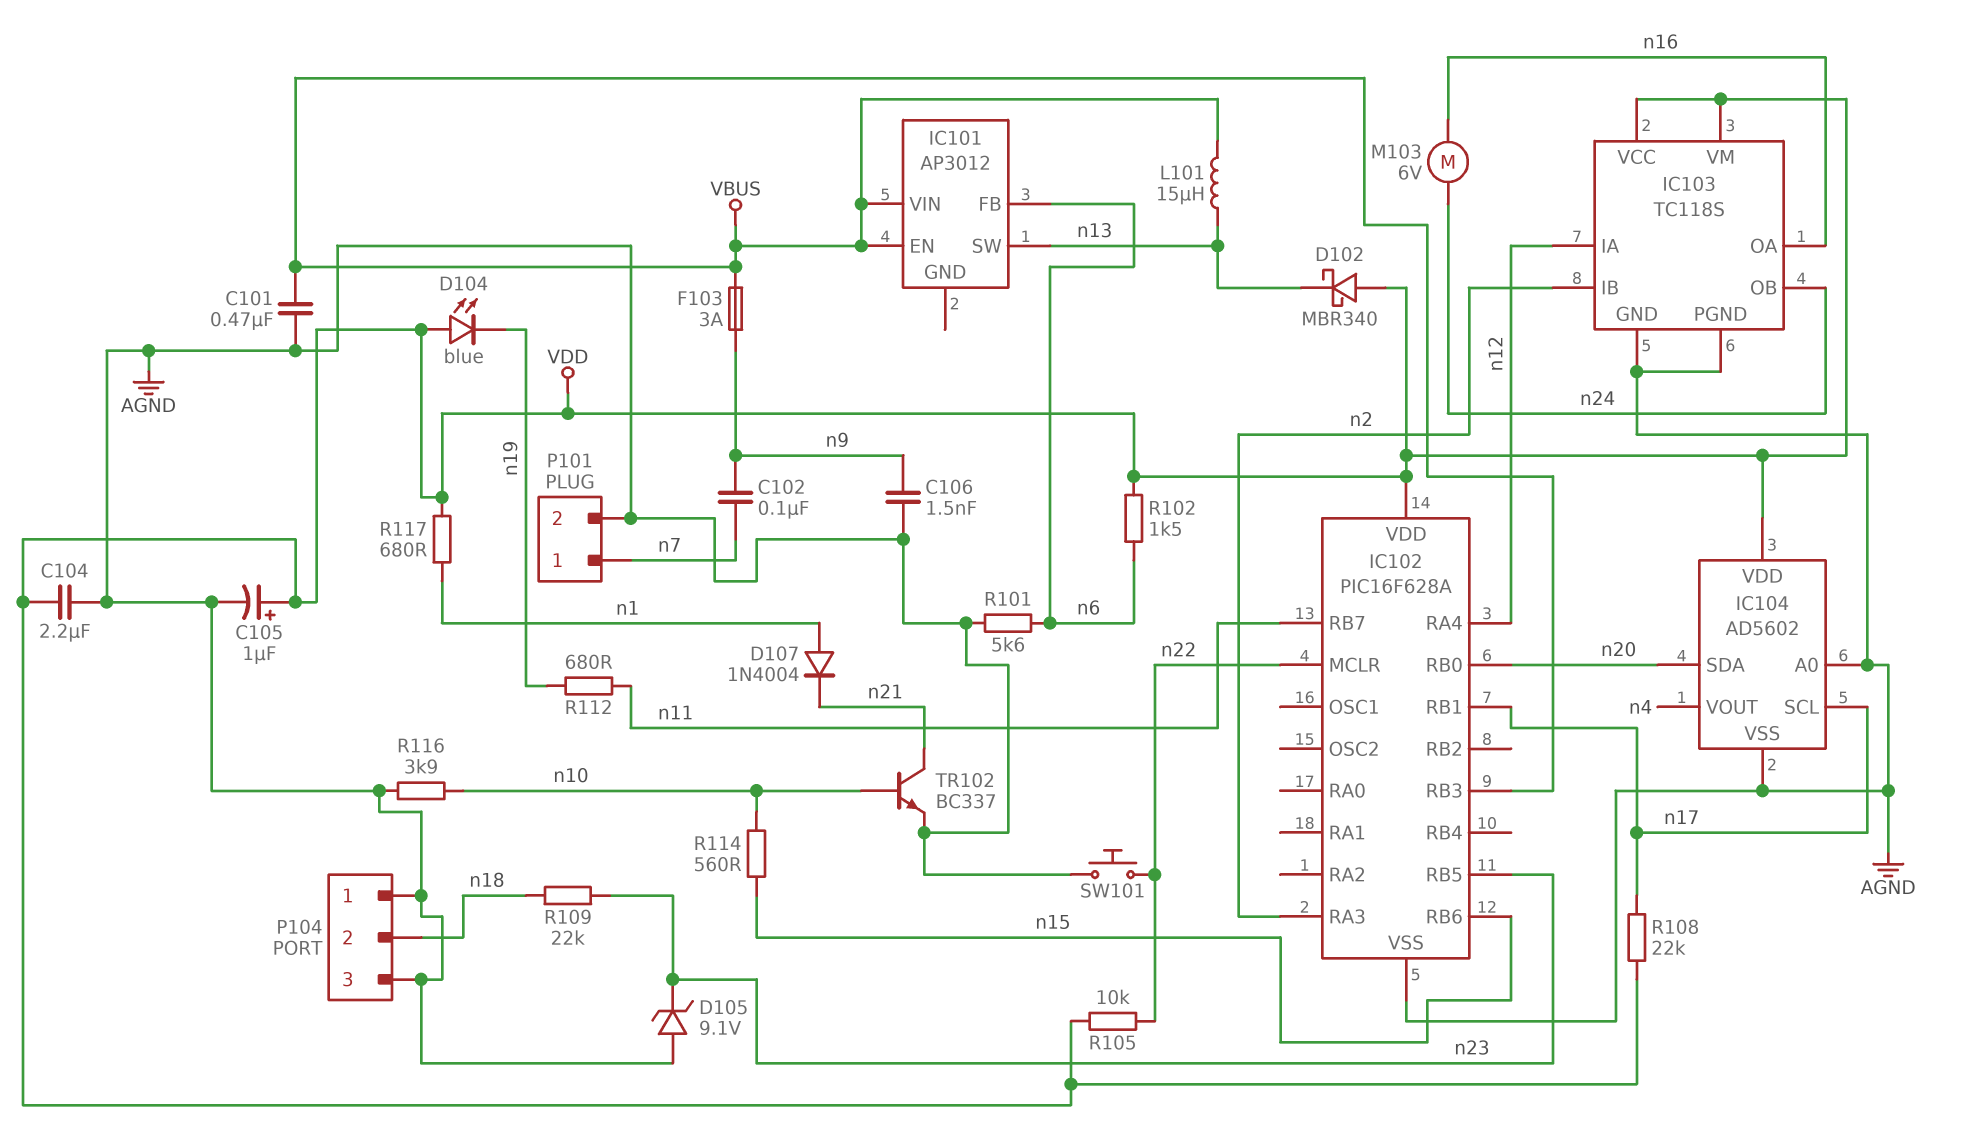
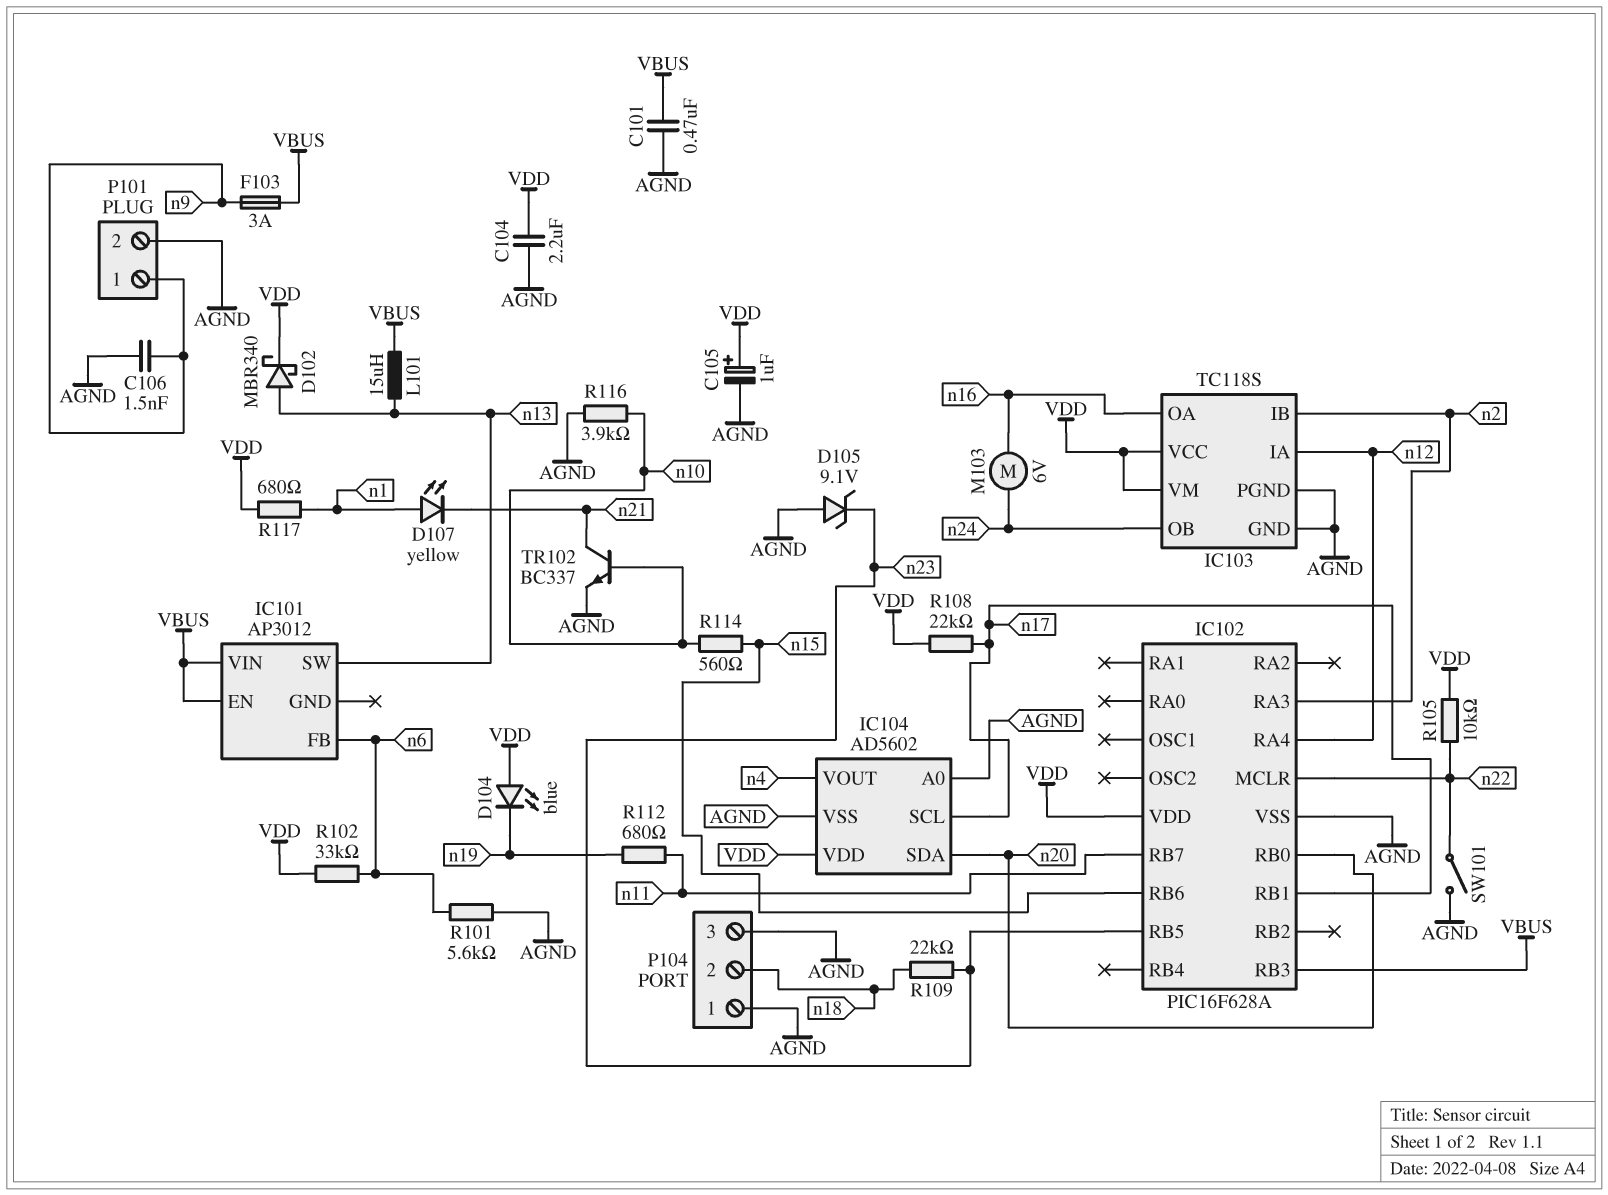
C102: 100nF (n7, n9) -> none
D102: schottky MBR340 (A VDD, K n13) -> schottky MBR340 (A n13, K VDD)
D107: diode 1N4004 (A n1, K n21) -> LED yellow (A n1, K n21)
P101 pin 1: n7 -> n9
R102: 1.5k (VDD, n6) -> 33k (VDD, n6)
SW101: button (AGND, n22) -> switch (AGND, n22)

